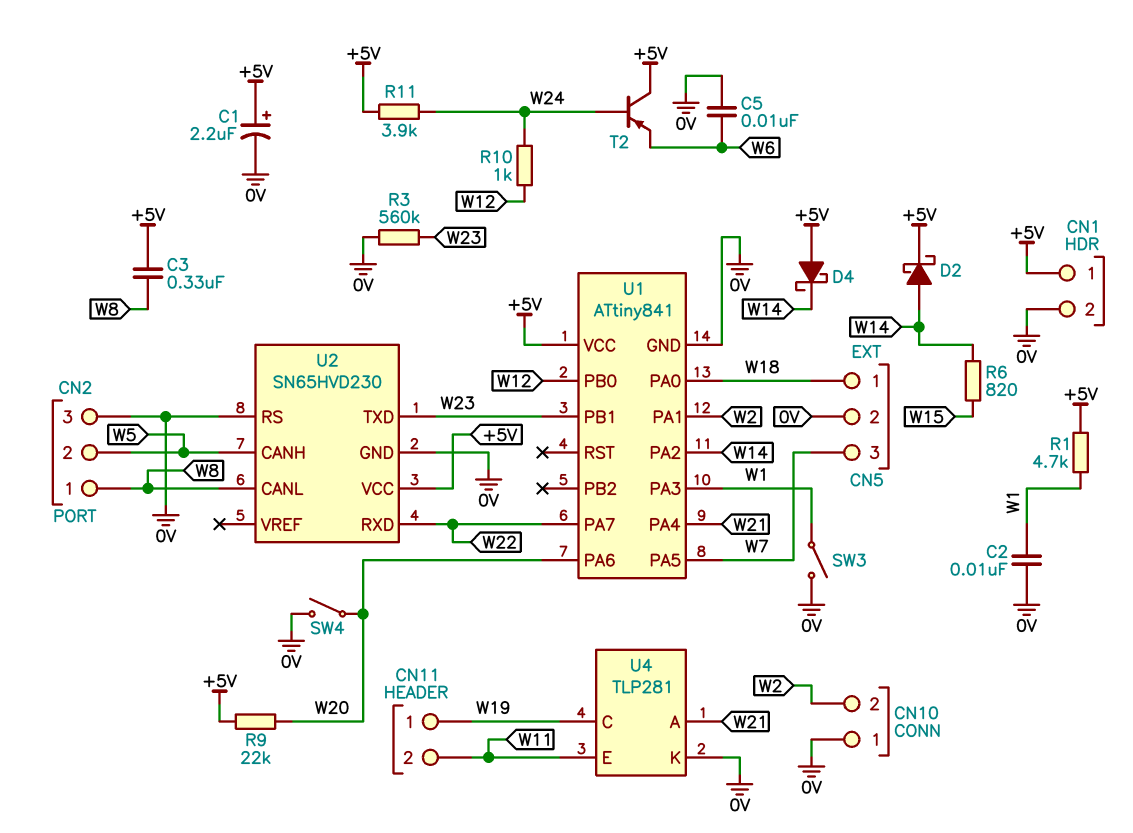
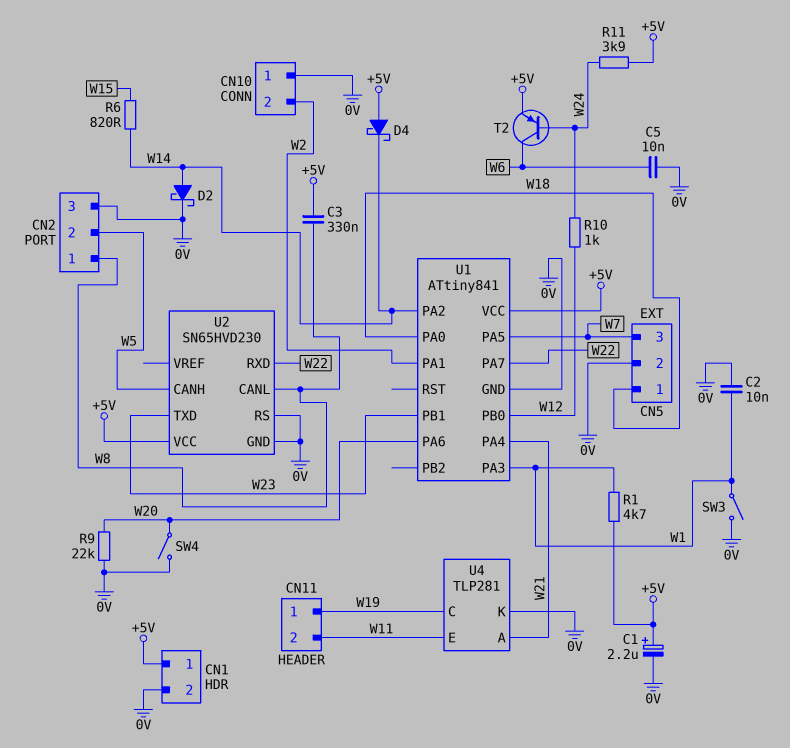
D2: schottky (A W14, K +5V) -> schottky (A W14, K 0V)
R3: 560k (0V, W23) -> none
R9: 22k (+5V, W20) -> 22k (0V, W20)
T2: PNP (B W24, C +5V, E W6) -> PNP (B W24, C W6, E +5V)

